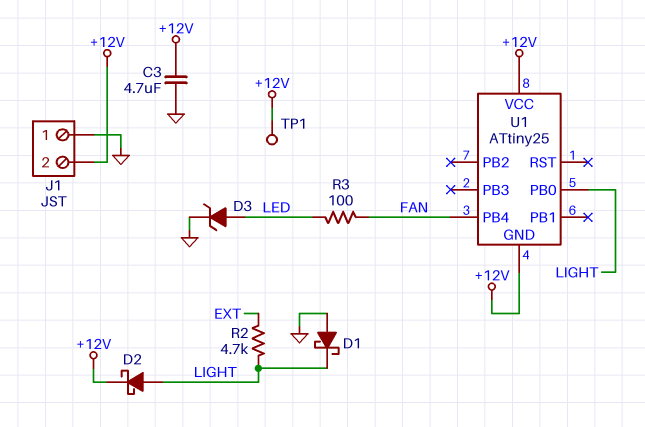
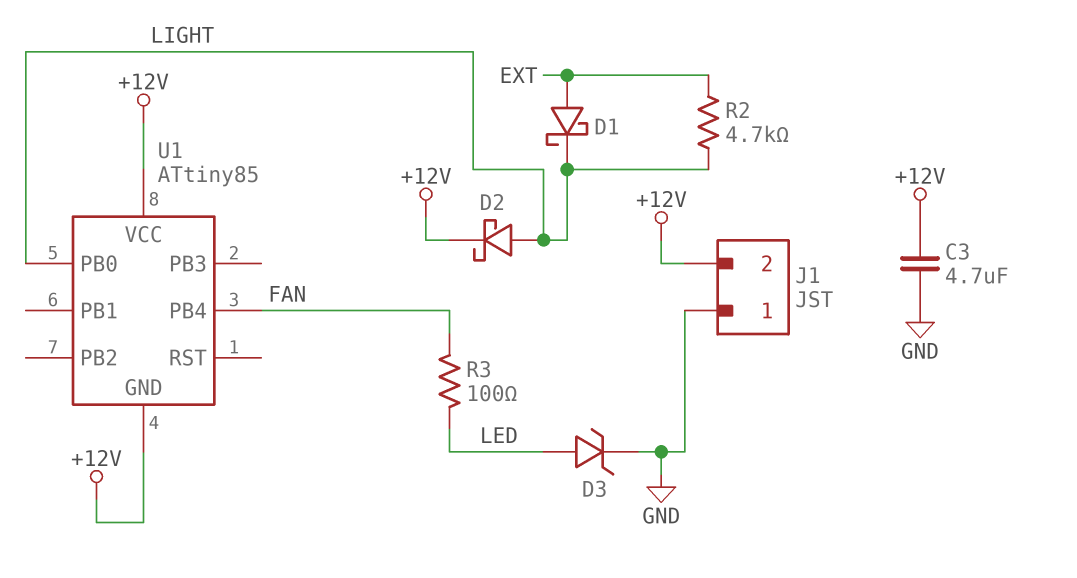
D1: schottky (A GND, K LIGHT) -> schottky (A EXT, K LIGHT)
TP1: test point (+12V) -> none
U1: ATtiny25 -> ATtiny85

